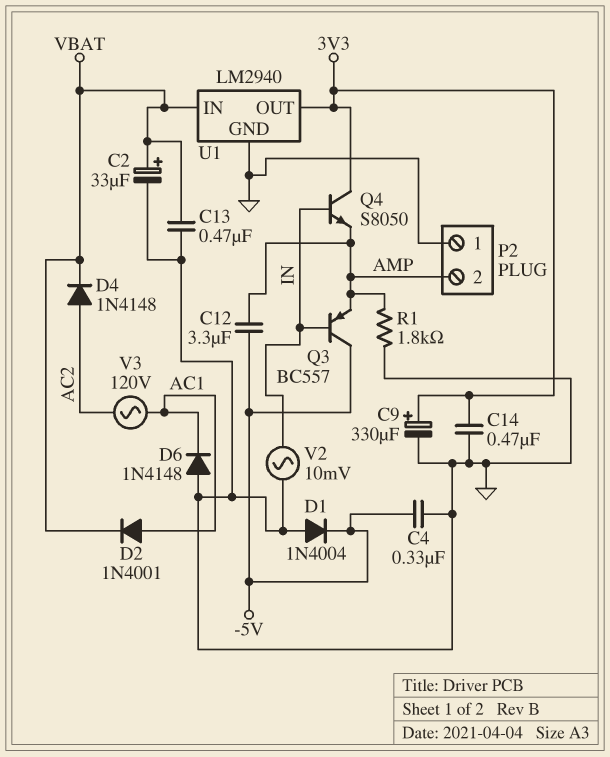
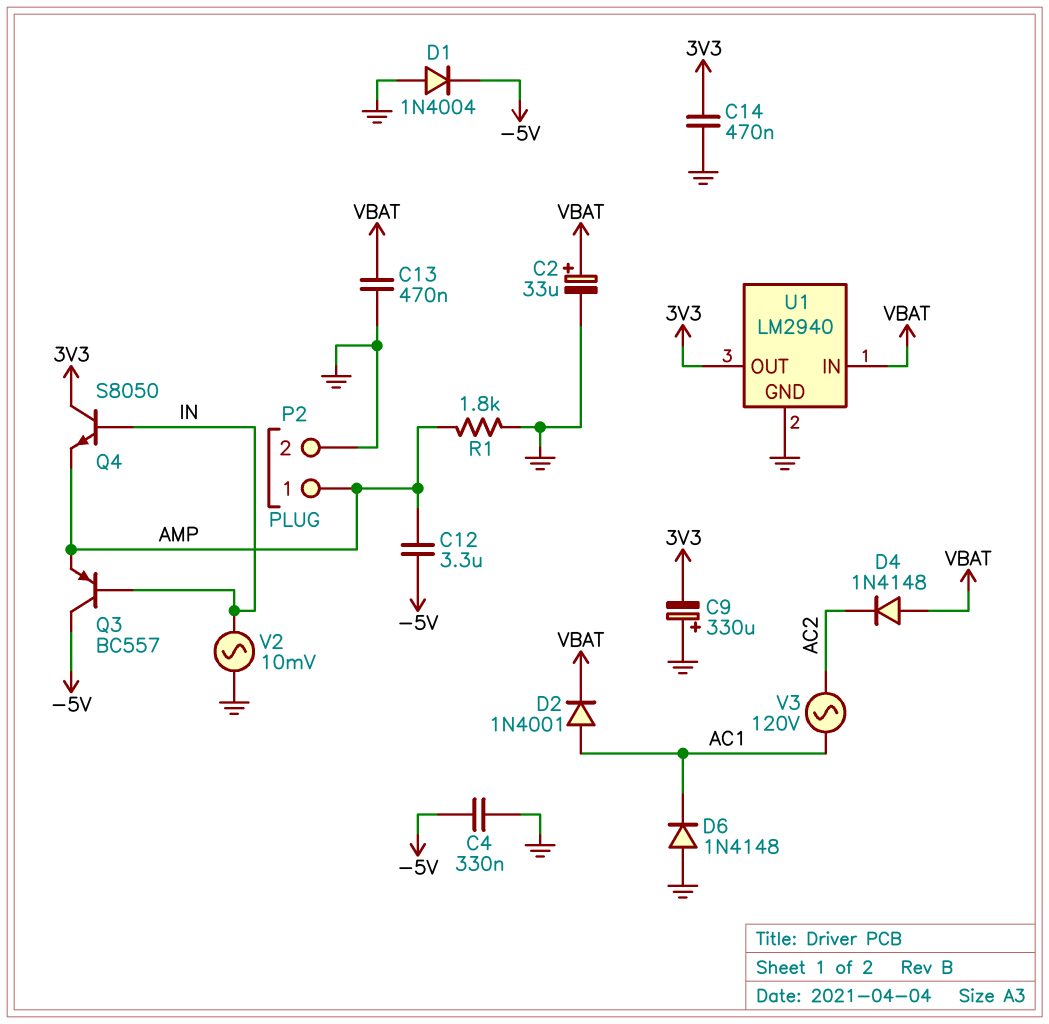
C9: 330uF (plus 3V3, minus GND) -> 330uF (plus GND, minus 3V3)
D4: diode 1N4148 (A AC2, K VBAT) -> diode 1N4148 (A VBAT, K AC2)
P2 pin 1: GND -> AMP
P2 pin 2: AMP -> GND

